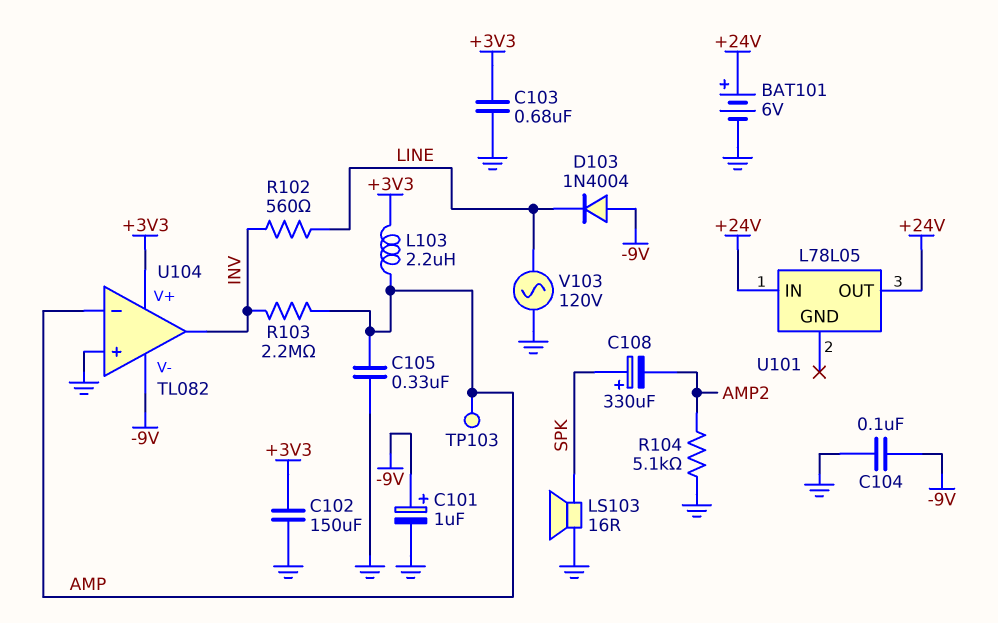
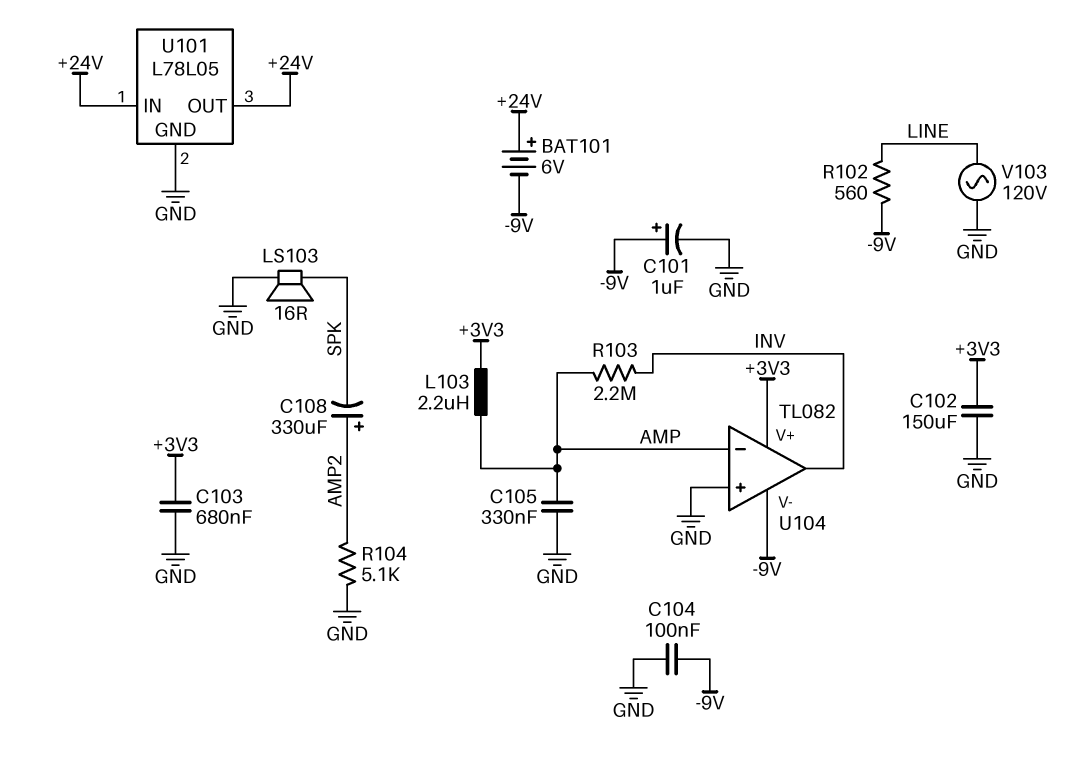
BAT101: 6V (plus +24V, minus GND) -> 6V (plus +24V, minus -9V)
C108: 330uF (plus SPK, minus AMP2) -> 330uF (plus AMP2, minus SPK)
D103: diode 1N4004 (A -9V, K LINE) -> none
R102: 560 (INV, LINE) -> 560 (-9V, LINE)
TP103: test point (AMP) -> none
U101 pin GND: none -> GND

